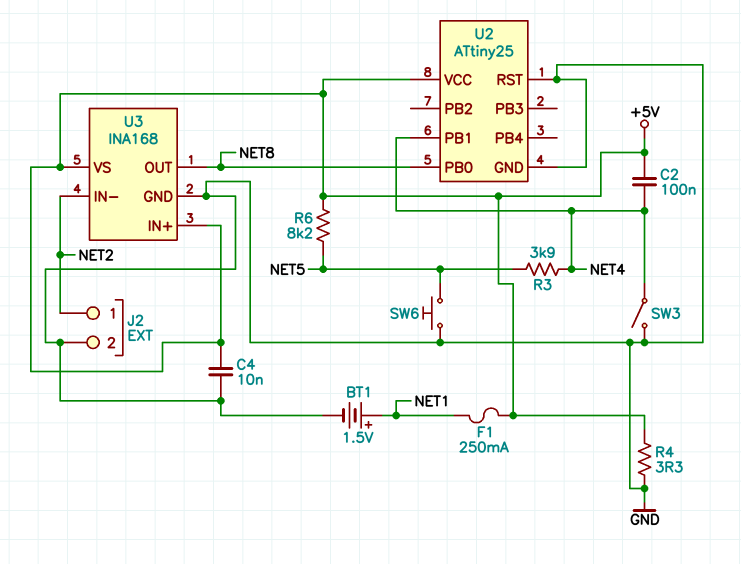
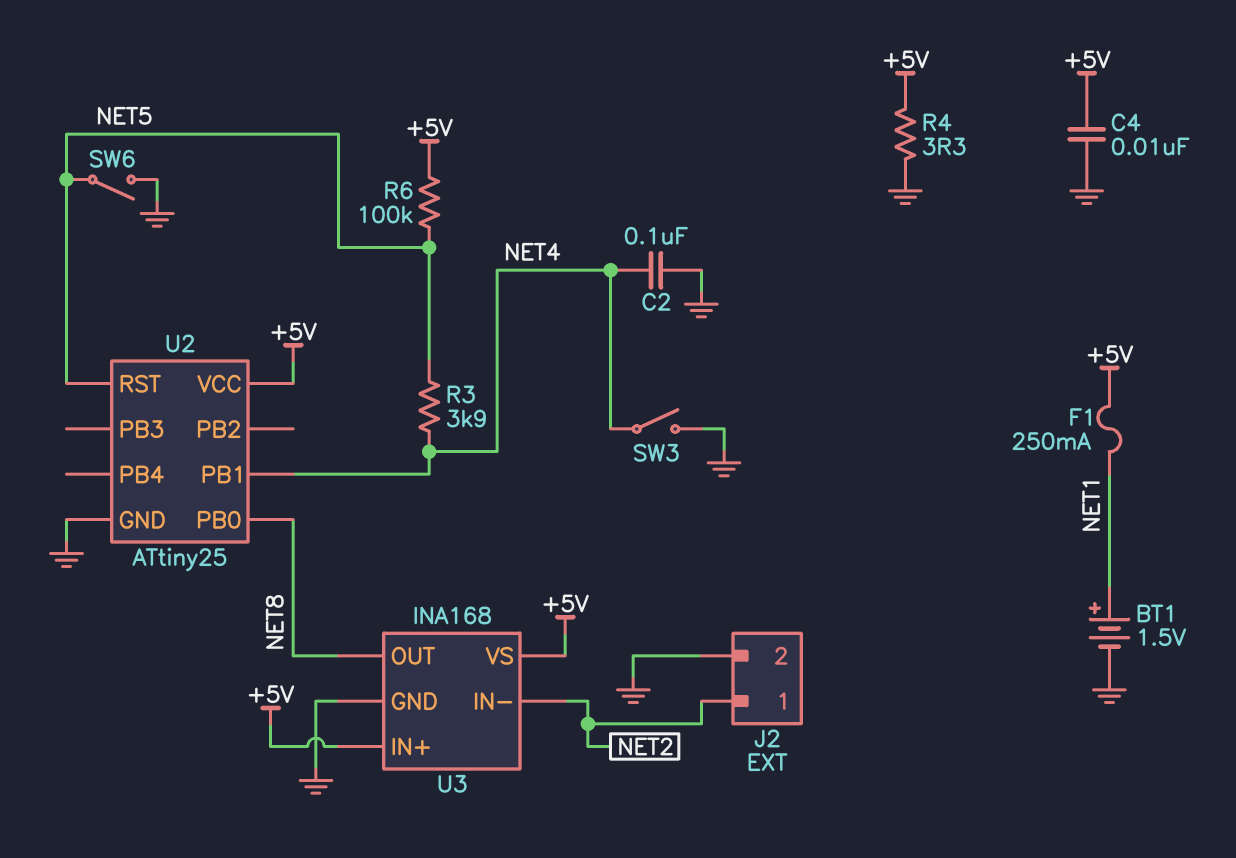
C2: 100nF (+5V, NET4) -> 100nF (GND, NET4)
R6: 8.2k (+5V, NET5) -> 100k (+5V, NET5)
SW6: button (GND, NET5) -> switch (GND, NET5)
U2 pin RST: GND -> NET5

